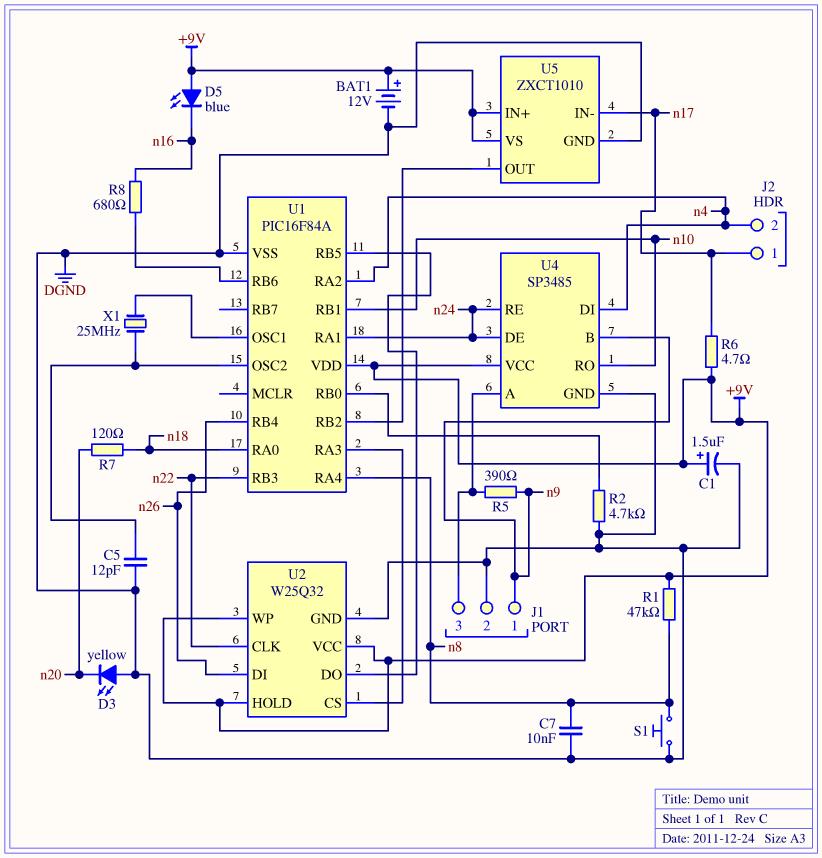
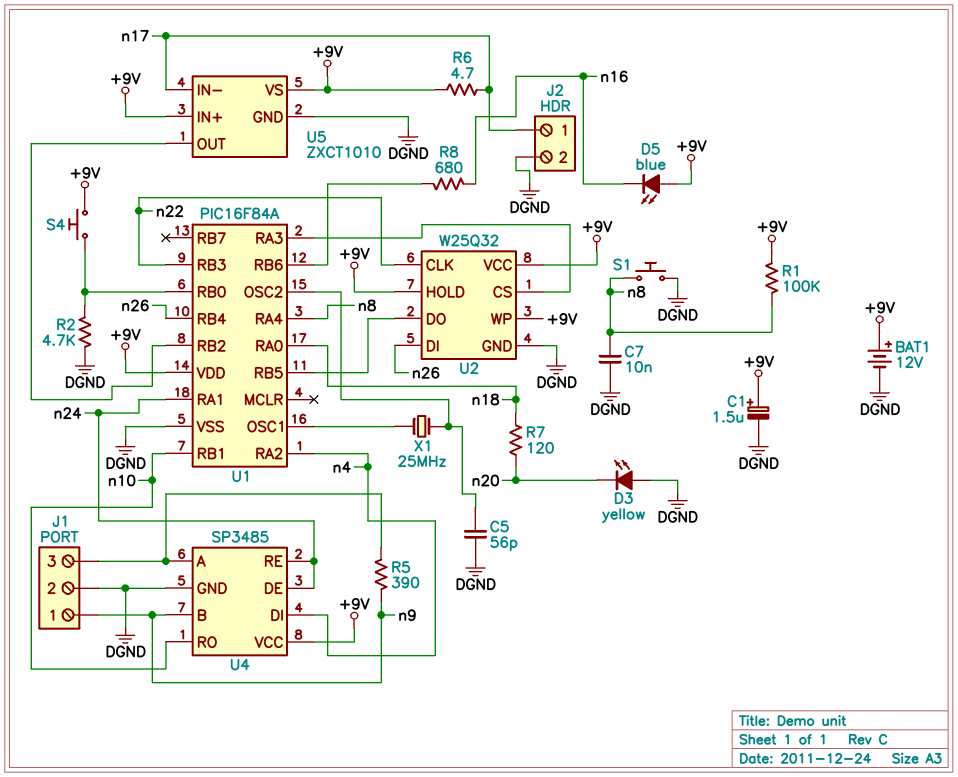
C5: 12pF (DGND, U1/OSC2) -> 56pF (DGND, U1/OSC2)
J2 pin 2: n4 -> DGND
R1: 47k (+9V, n8) -> 100k (+9V, n8)
S4: none -> button (+9V, U1/RB0)

